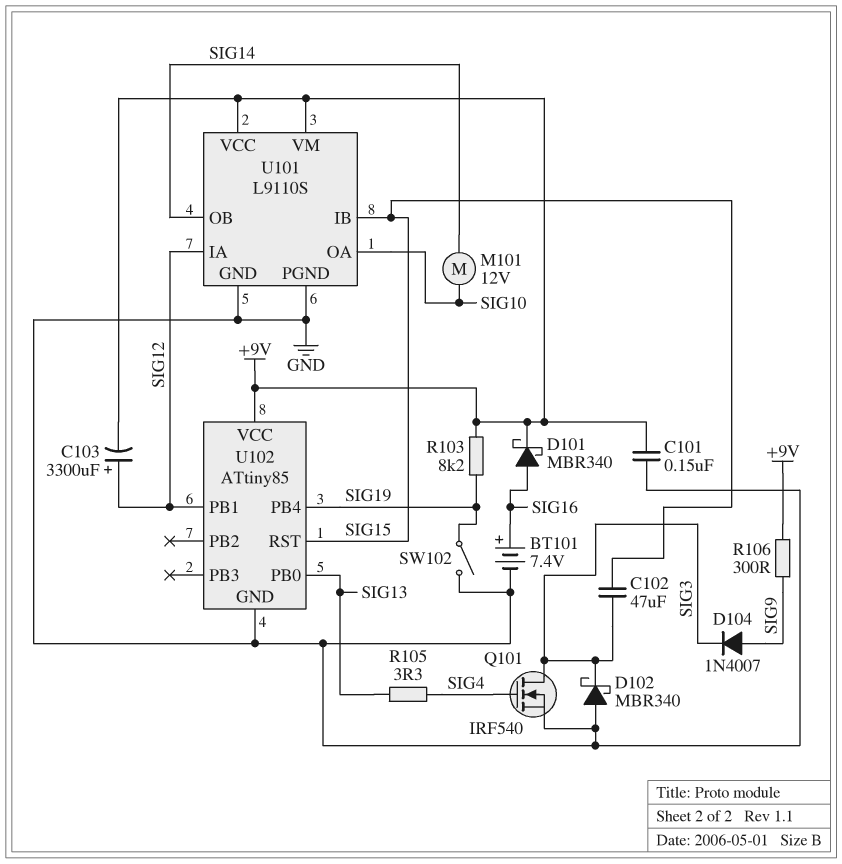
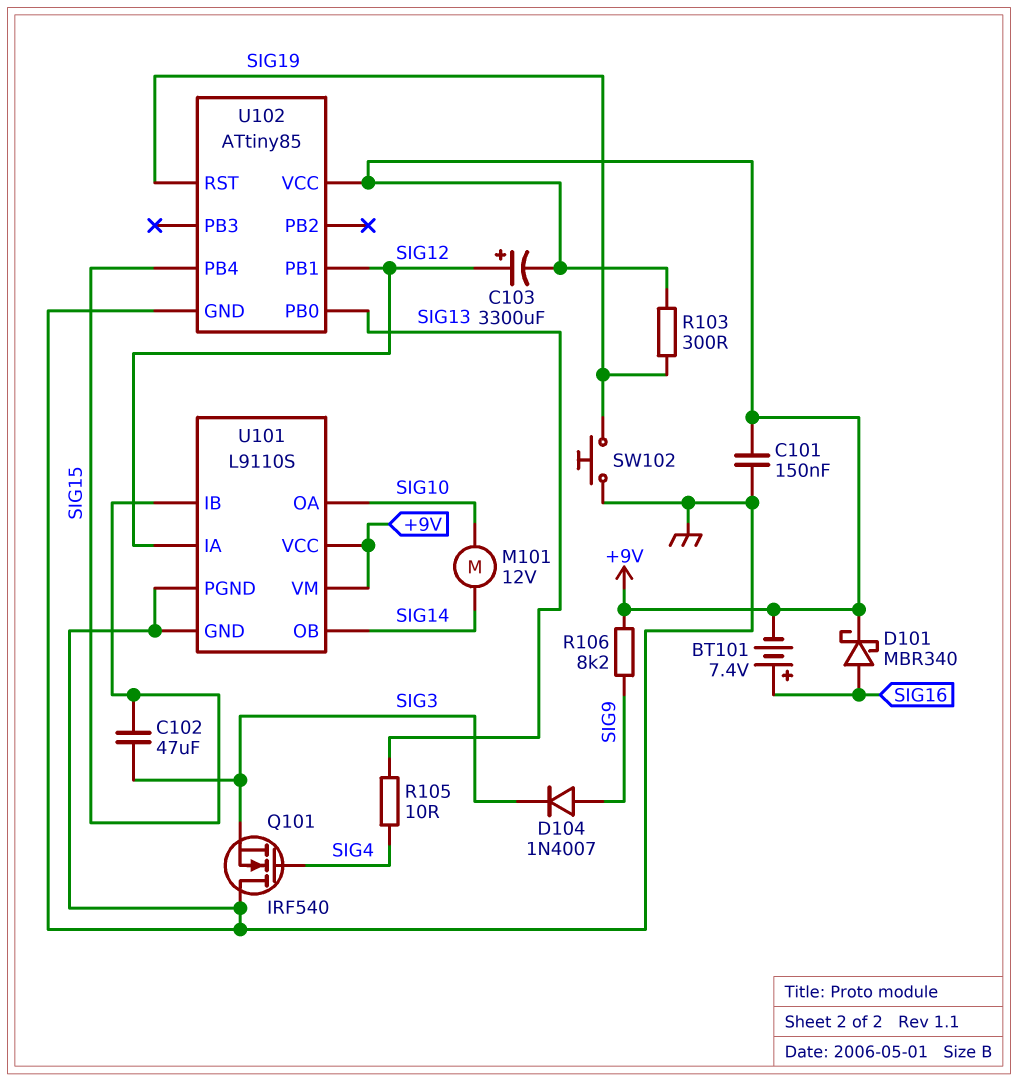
BT101: 7.4V (plus SIG16, minus GND) -> 7.4V (plus SIG16, minus +9V)
D102: schottky MBR340 (A GND, K SIG3) -> none
Q101: NMOS IRF540 (G SIG4, D SIG3, S GND) -> NMOS IRF540 (G SIG4, D GND, S SIG3)
R103: 8.2k (+9V, SIG19) -> 300 (+9V, SIG19)
R105: 3.3 (SIG4, SIG13) -> 10 (SIG4, SIG13)
R106: 300 (+9V, SIG9) -> 8.2k (+9V, SIG9)
SW102: switch (GND, SIG19) -> button (GND, SIG19)
U102 pin PB4: SIG19 -> SIG15
U102 pin RST: SIG15 -> SIG19

